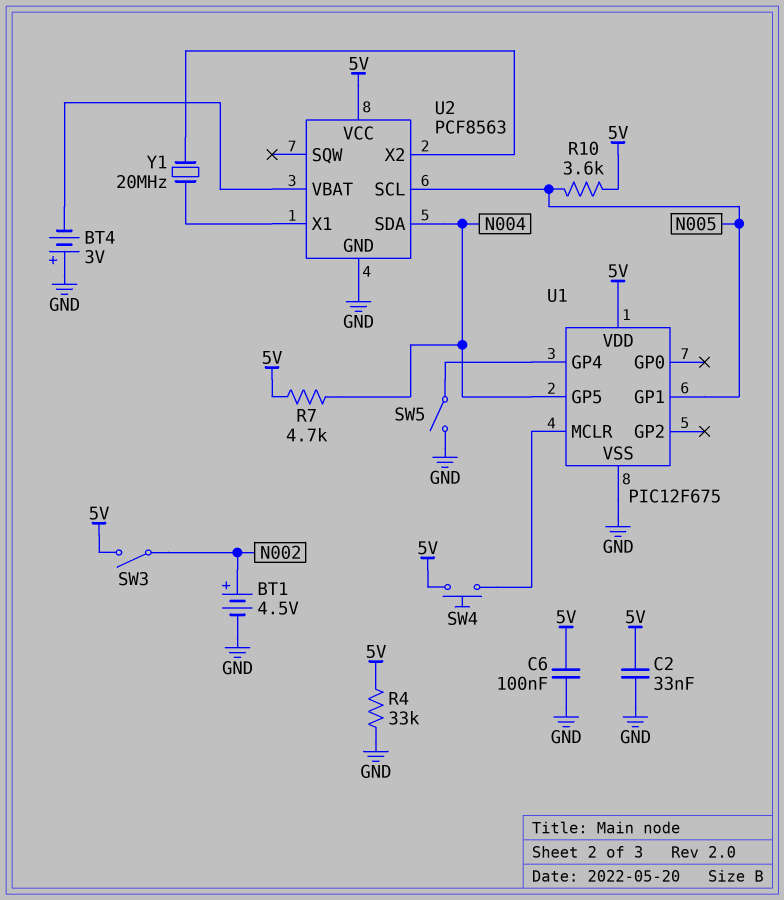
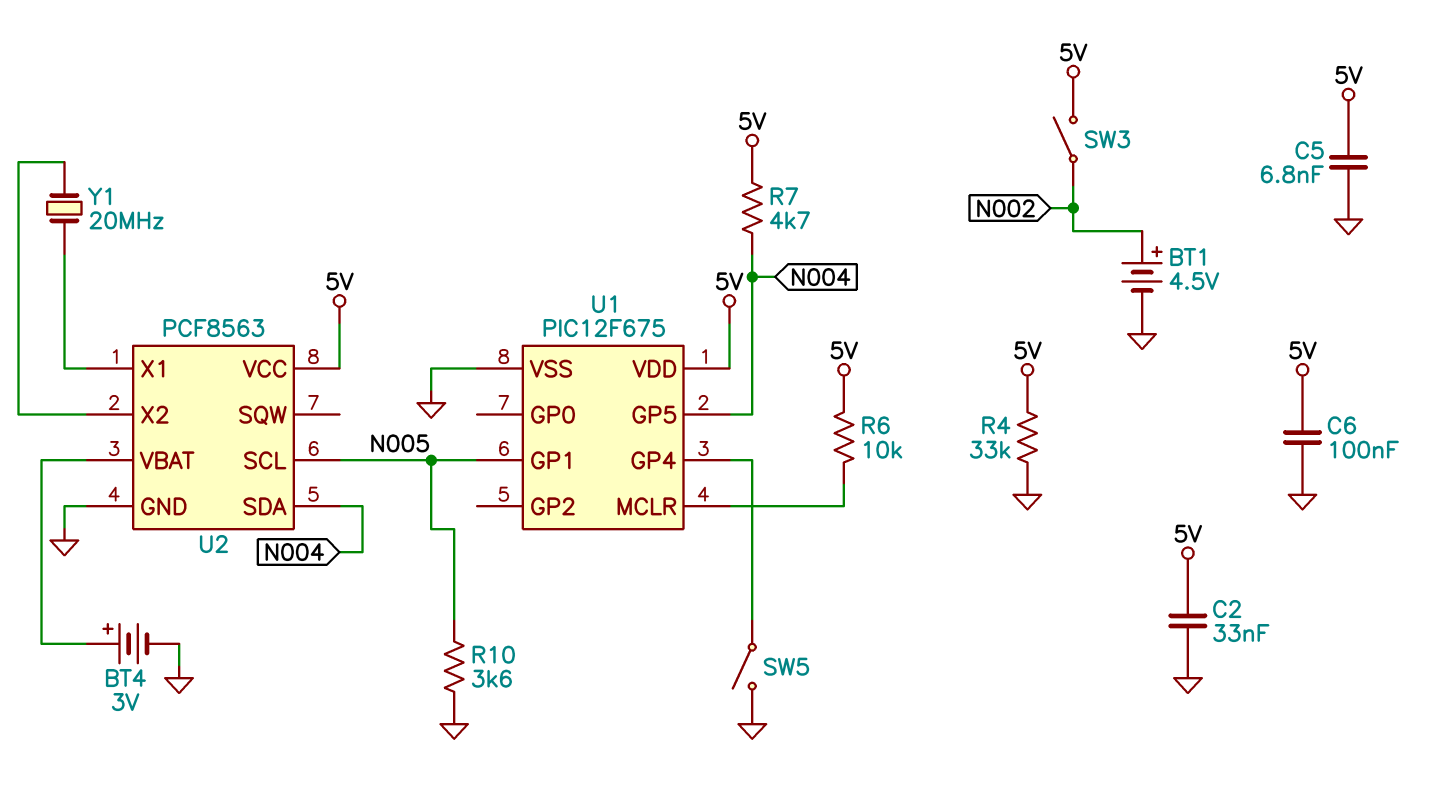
BT4: 3V (plus GND, minus U2/VBAT) -> 3V (plus U2/VBAT, minus GND)
C5: none -> 6.8nF (5V, GND)
R6: none -> 10k (5V, U1/MCLR)
R10: 3.6k (5V, N005) -> 3.6k (GND, N005)
SW4: button (5V, U1/MCLR) -> none

